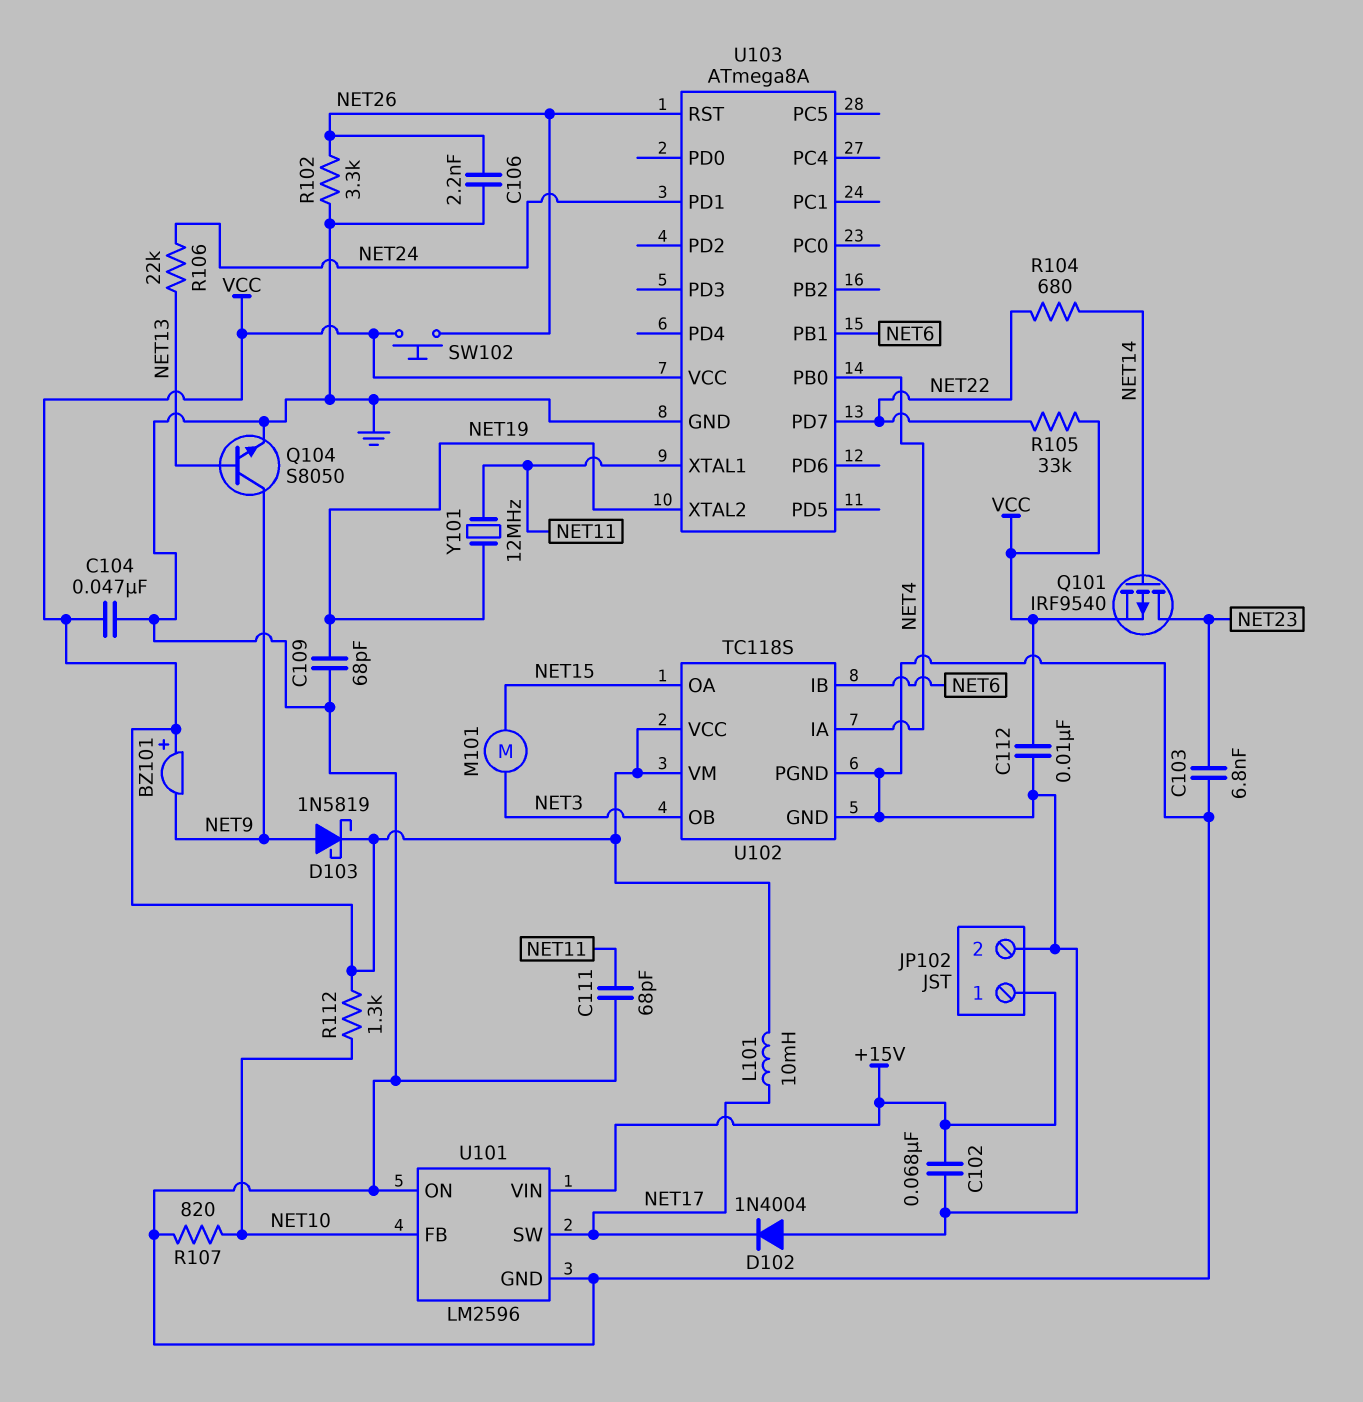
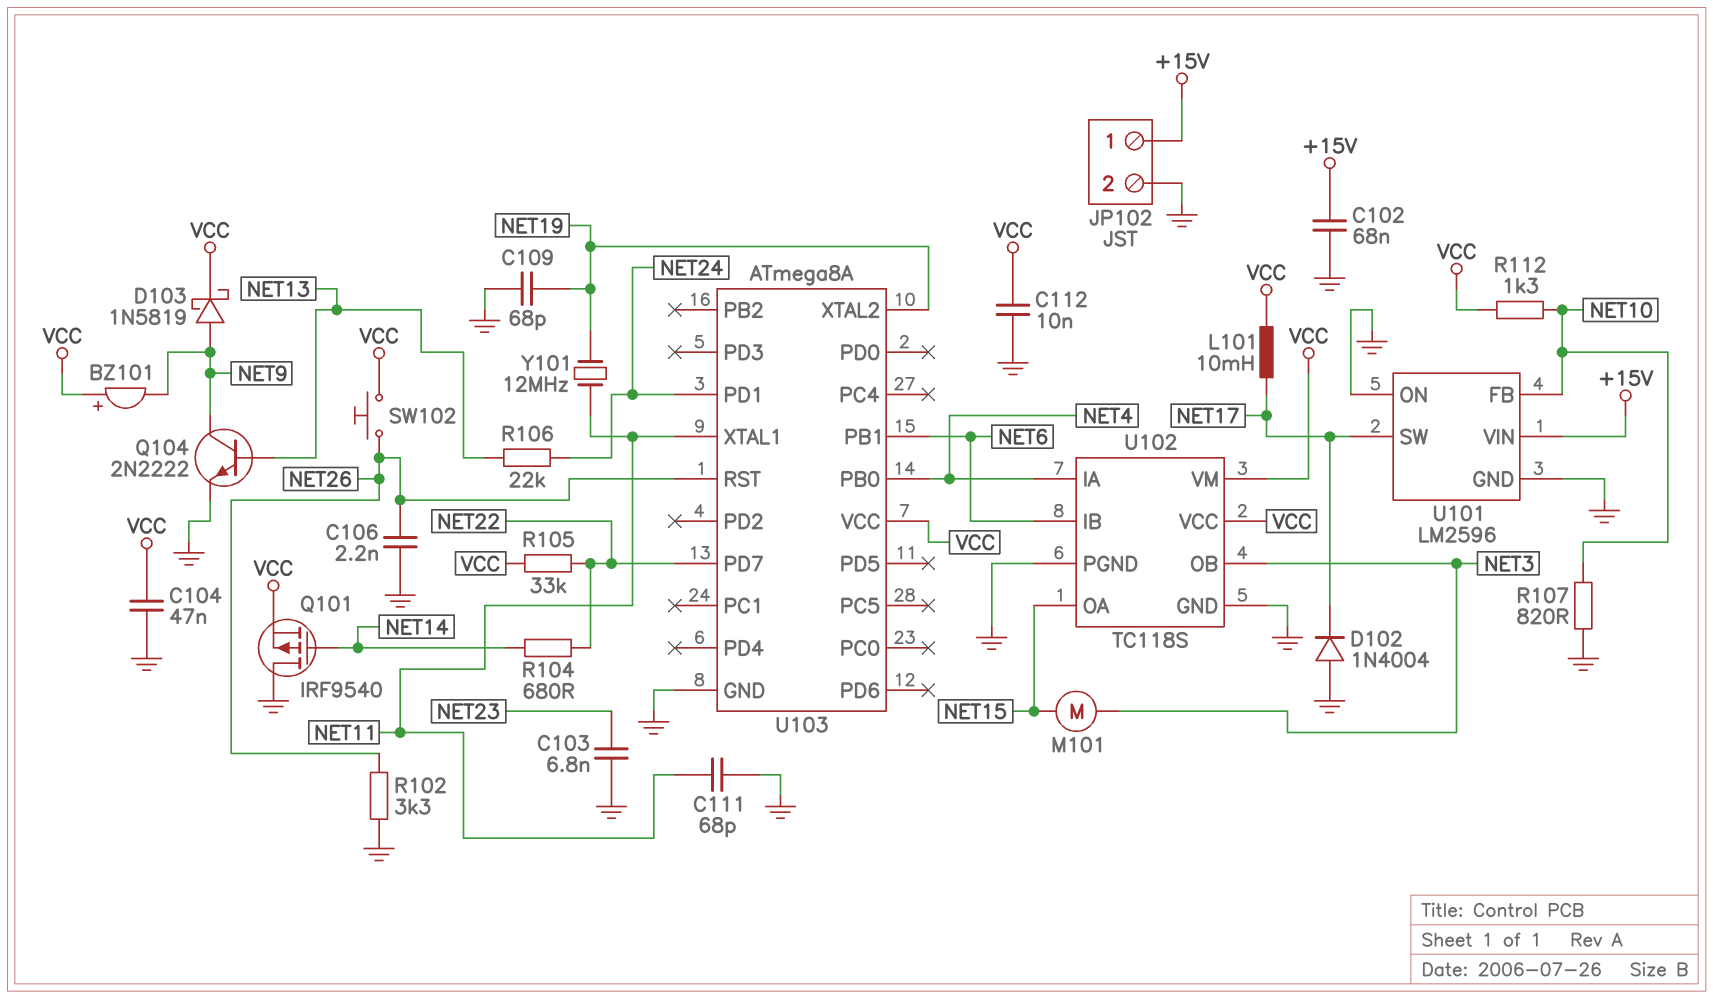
Q101: PMOS IRF9540 (G NET14, D NET23, S VCC) -> PMOS IRF9540 (G NET14, D GND, S VCC)
Q104: NPN S8050 (B NET13, C NET9, E GND) -> NPN 2N2222 (B NET13, C NET9, E GND)

